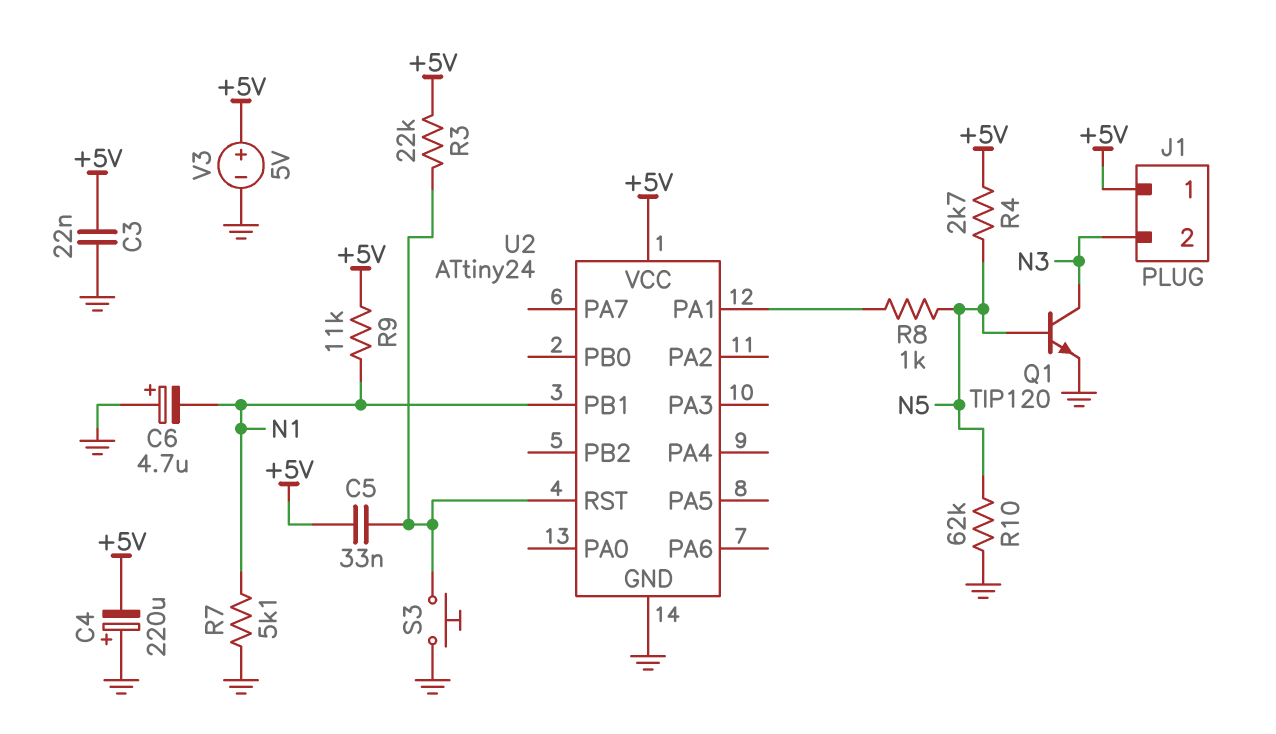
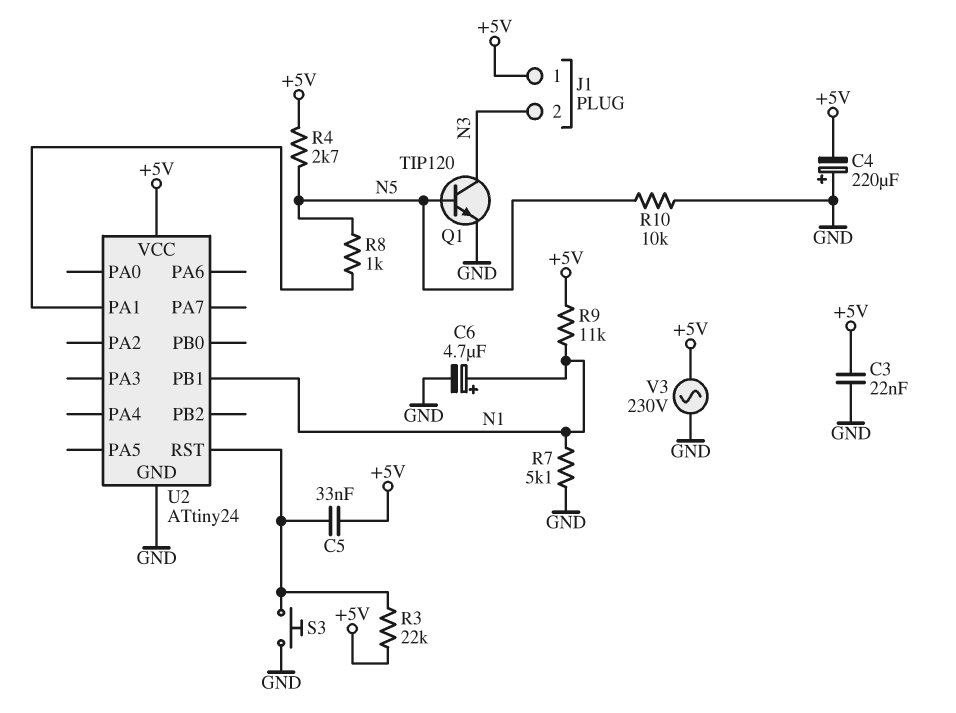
C6: 4.7uF (plus GND, minus N1) -> 4.7uF (plus N1, minus GND)
R10: 62k (GND, N5) -> 10k (GND, N5)
V3: 5V (plus +5V, minus GND) -> AC 230V (+5V, GND)

